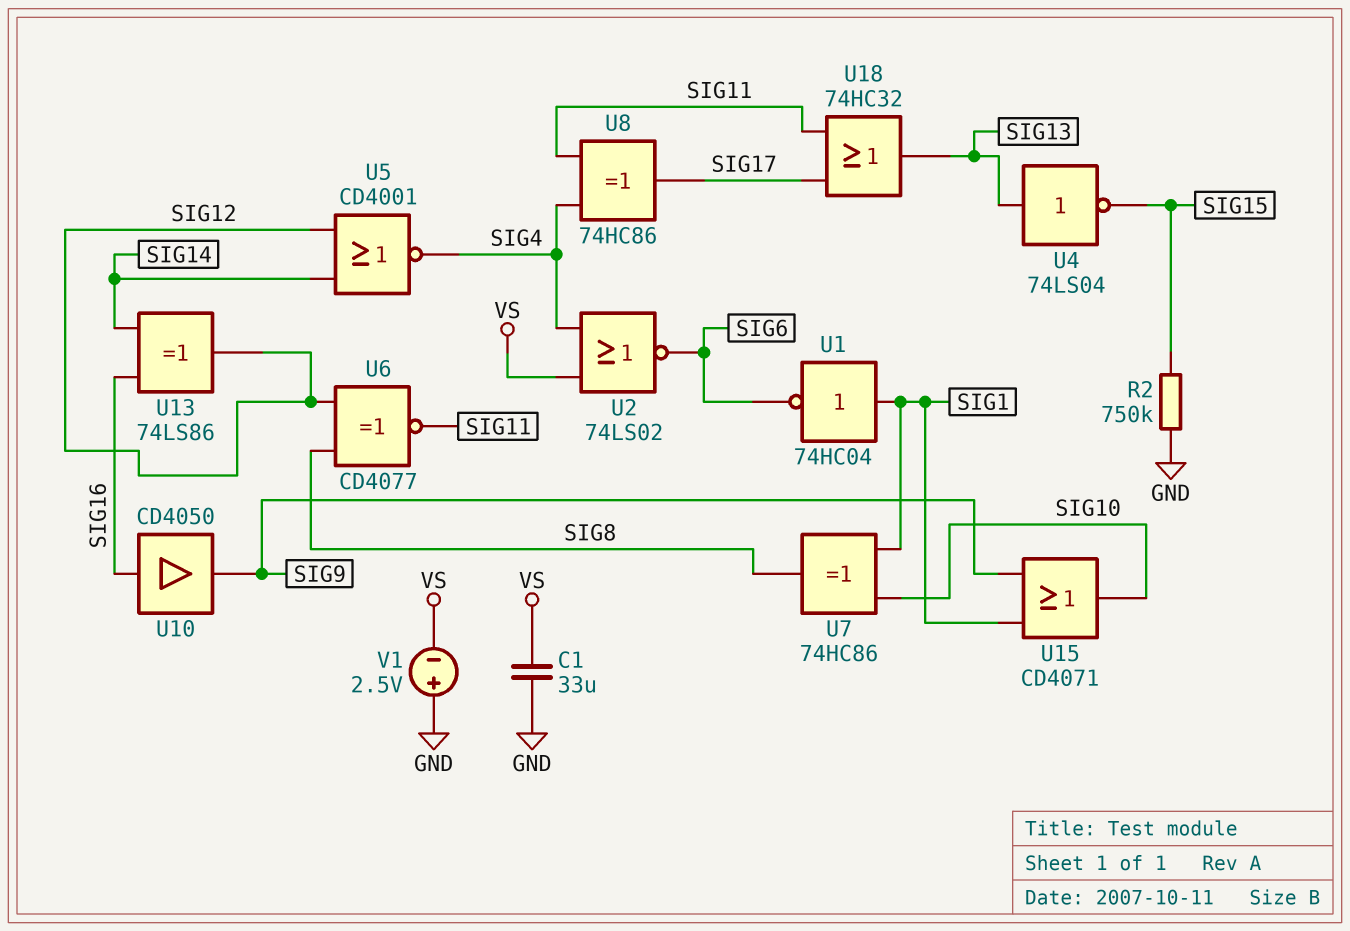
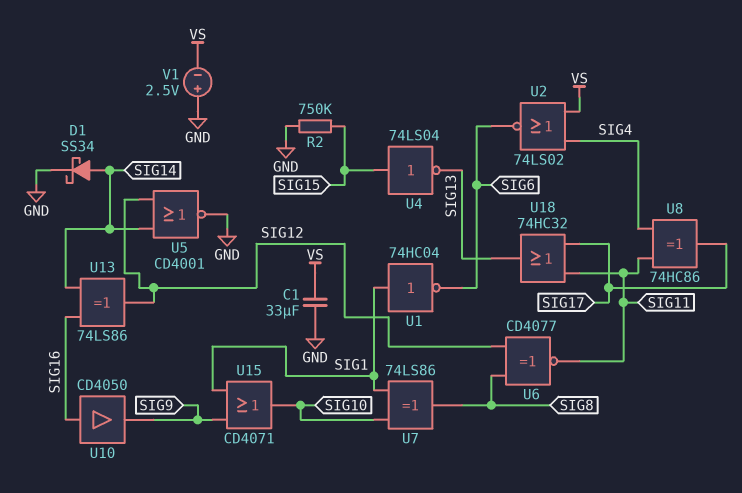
D1: none -> schottky SS34 (A SIG14, K GND)
U4: NOT 74LS04 (in SIG13, out SIG15) -> NOT 74LS04 (in SIG15, out SIG13)
U5: NOR CD4001 (in SIG12, in SIG14, out SIG4) -> NOR CD4001 (in SIG12, in SIG14, out GND)
U7: XOR 74HC86 (in SIG1, in SIG10, out SIG8) -> XOR 74LS86 (in SIG1, in SIG10, out SIG8)

